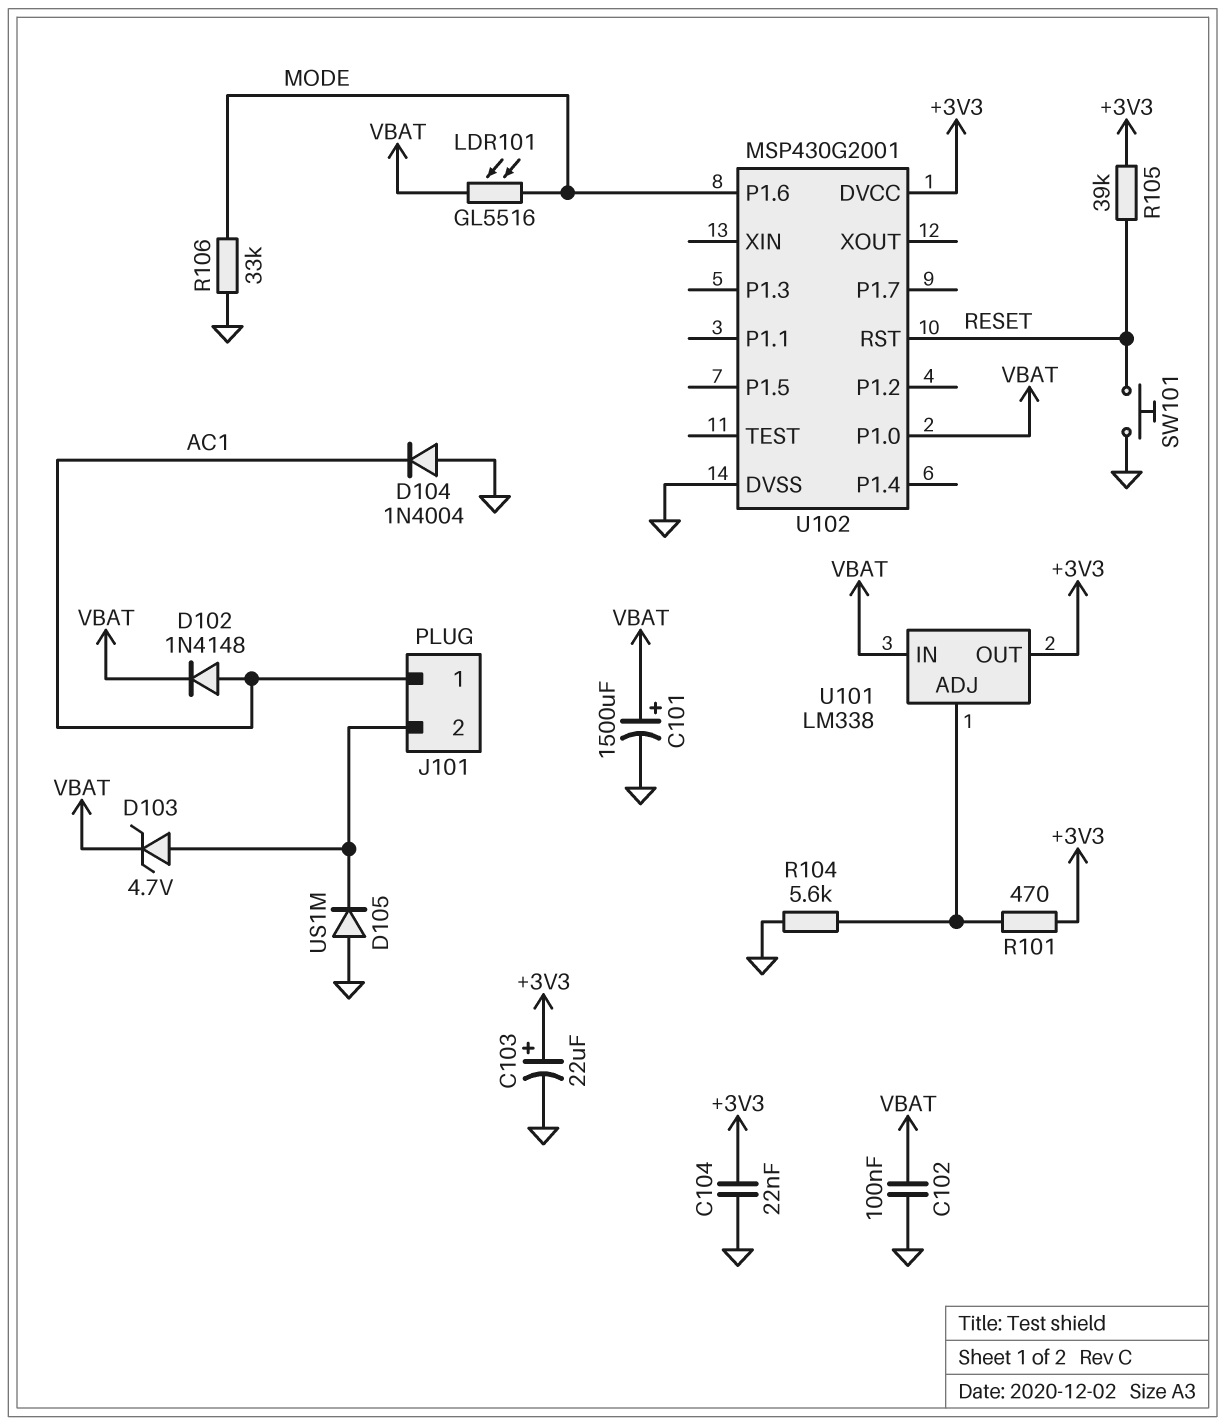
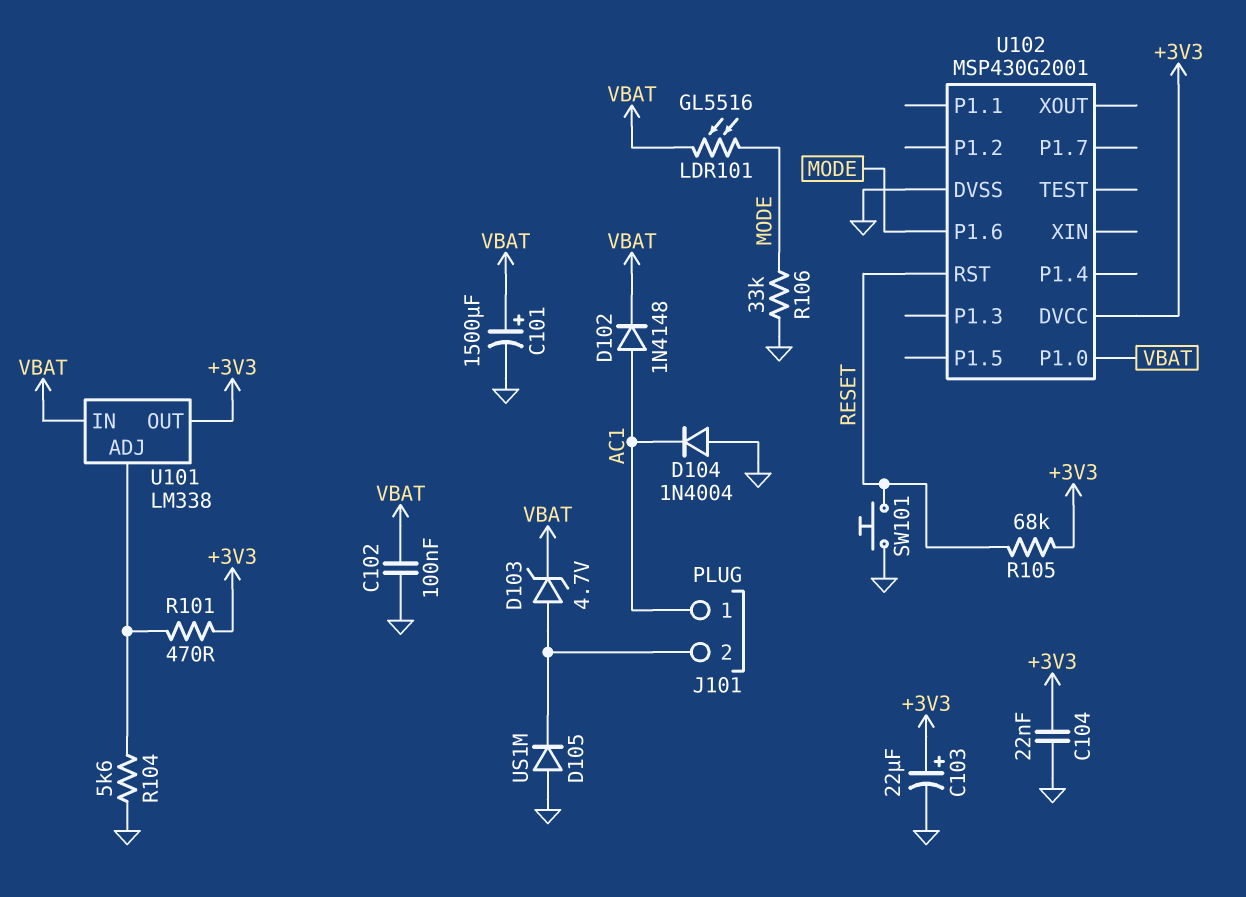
R105: 39k (+3V3, RESET) -> 68k (+3V3, RESET)

